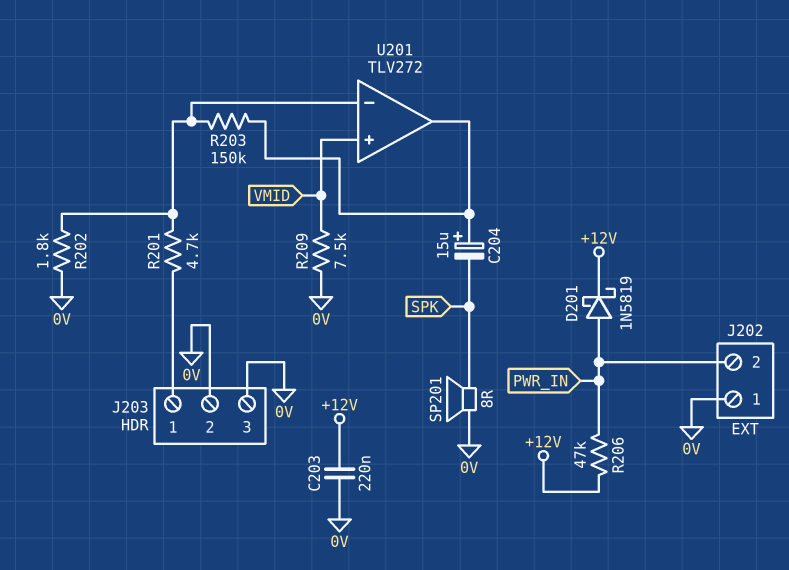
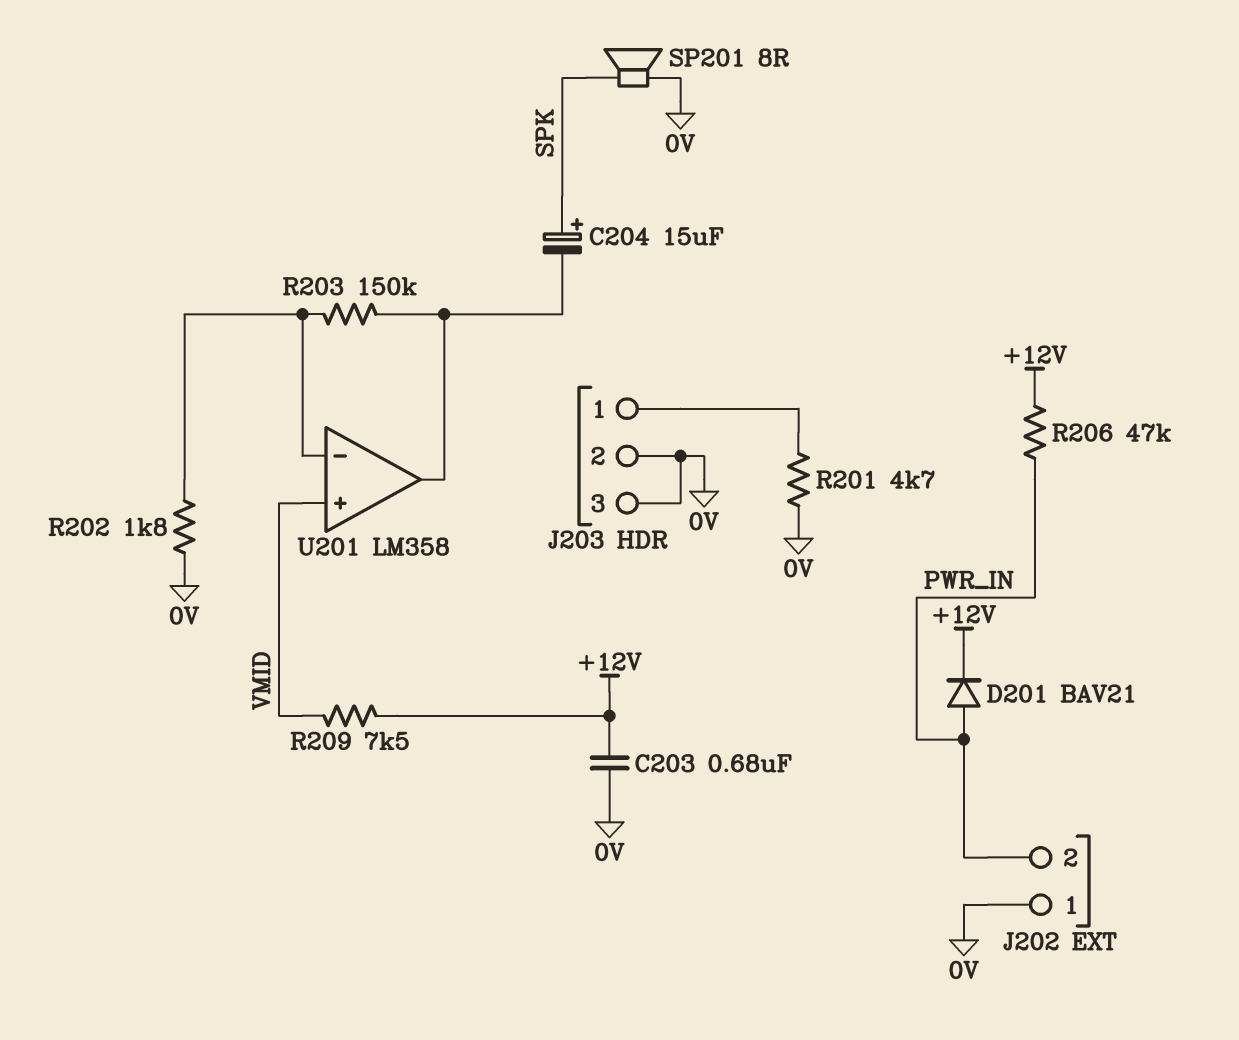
C203: 220nF (+12V, 0V) -> 680nF (+12V, 0V)
C204: 15uF (plus U201/out, minus SPK) -> 15uF (plus SPK, minus U201/out)
D201: schottky 1N5819 (A PWR_IN, K +12V) -> diode BAV21 (A PWR_IN, K +12V)
R201: 4.7k (J203/1, U201/in-) -> 4.7k (0V, J203/1)
R209: 7.5k (0V, VMID) -> 7.5k (+12V, VMID)
U201: TLV272 -> LM358

